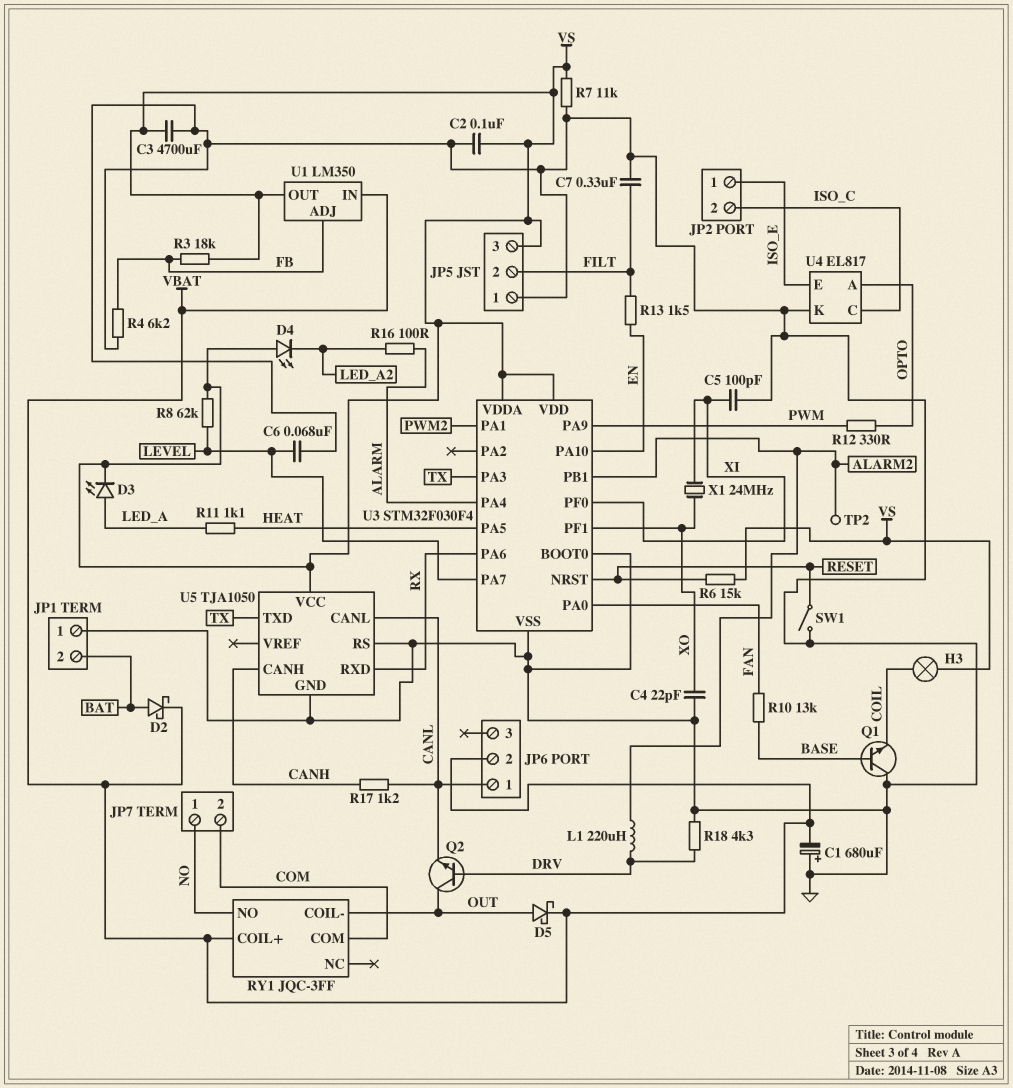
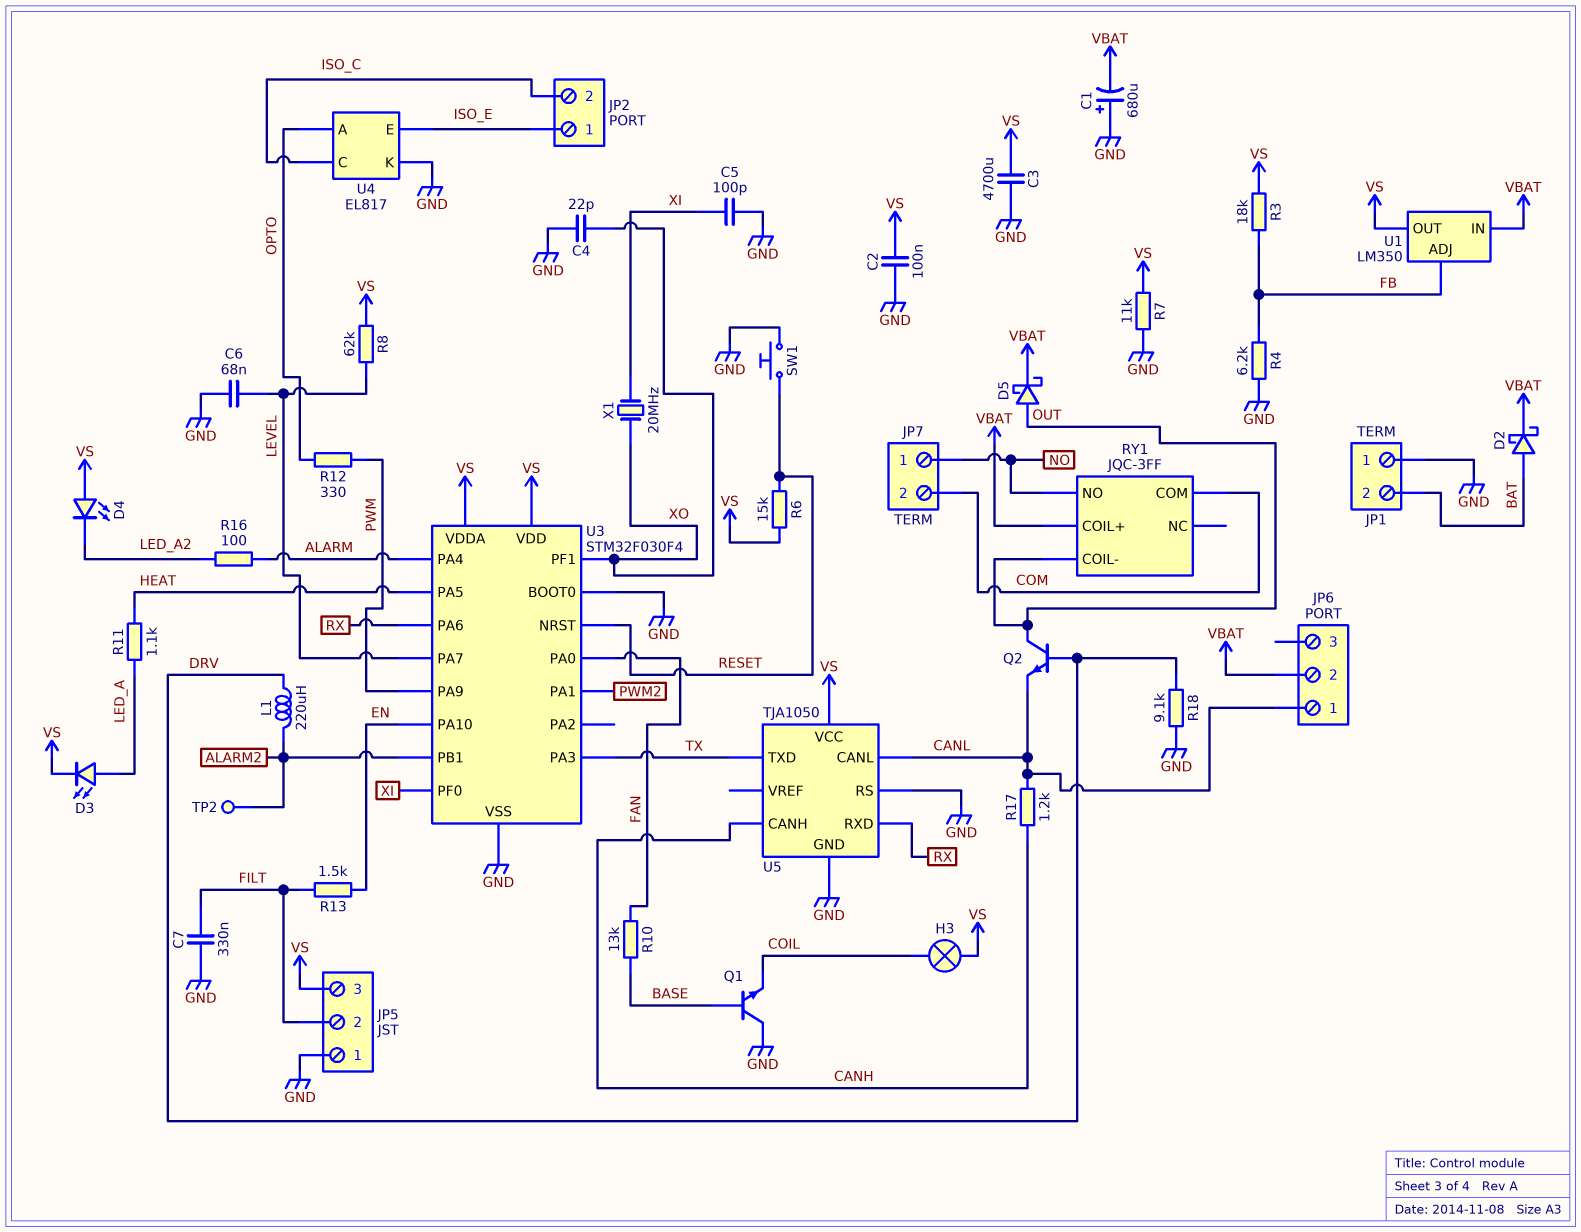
R18: 4.3k (DRV, GND) -> 9.1k (DRV, GND)
SW1: switch (GND, RESET) -> button (GND, RESET)
X1: 24MHz (XI, XO) -> 20MHz (XI, XO)

